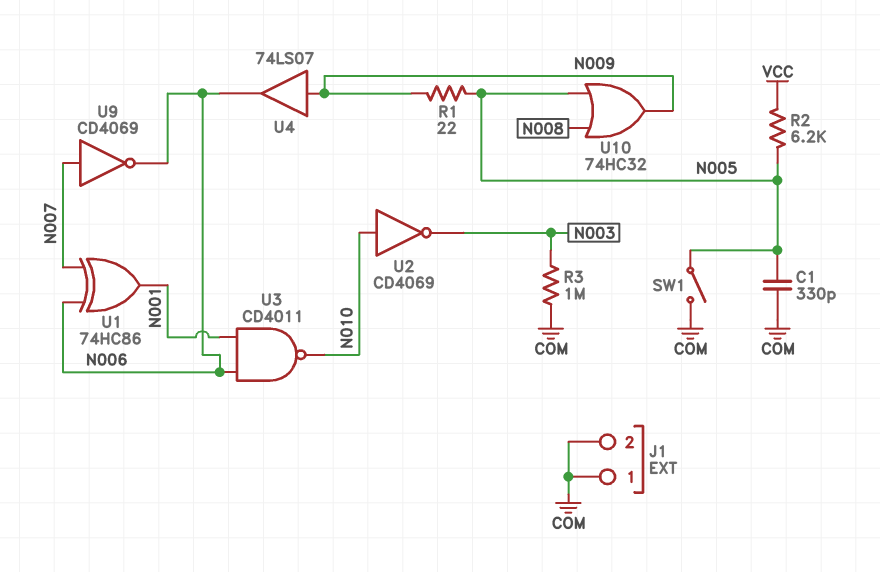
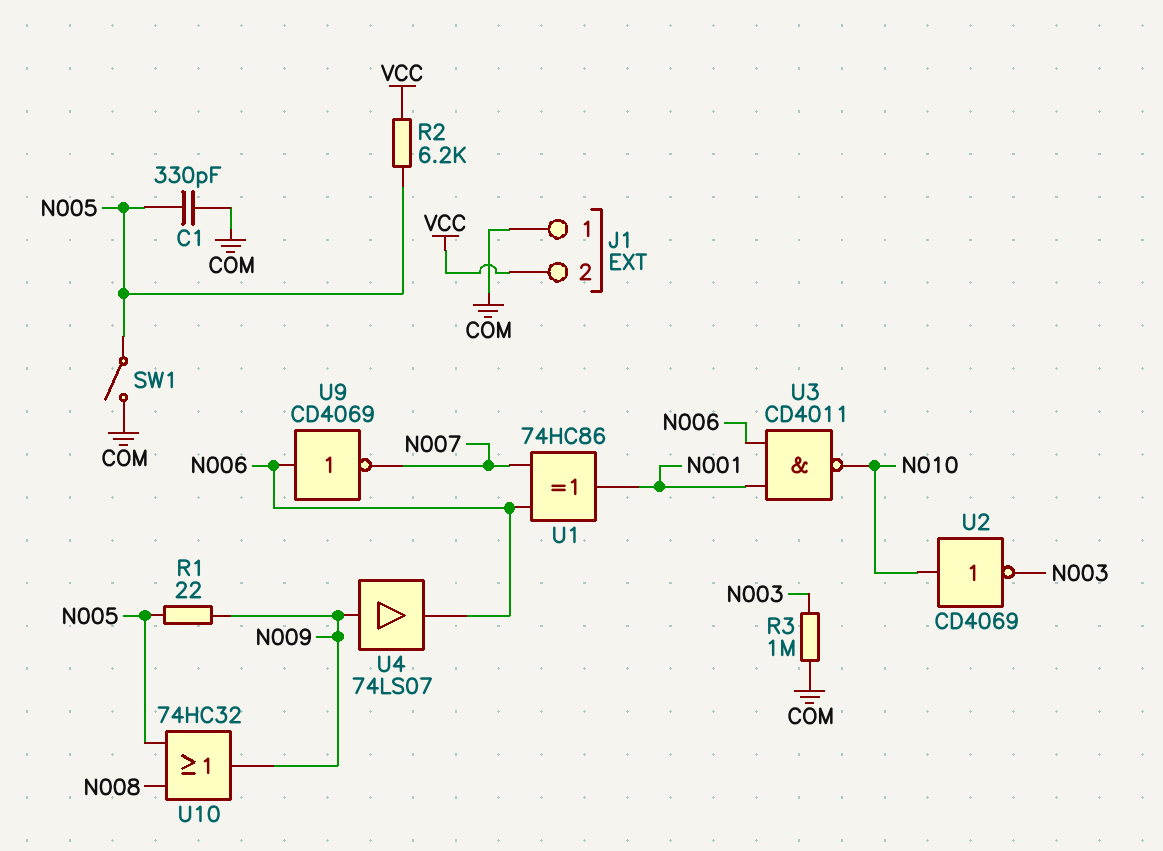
J1 pin 2: COM -> VCC
U9: NOT CD4069 (in N007, out N006) -> NOT CD4069 (in N006, out N007)

